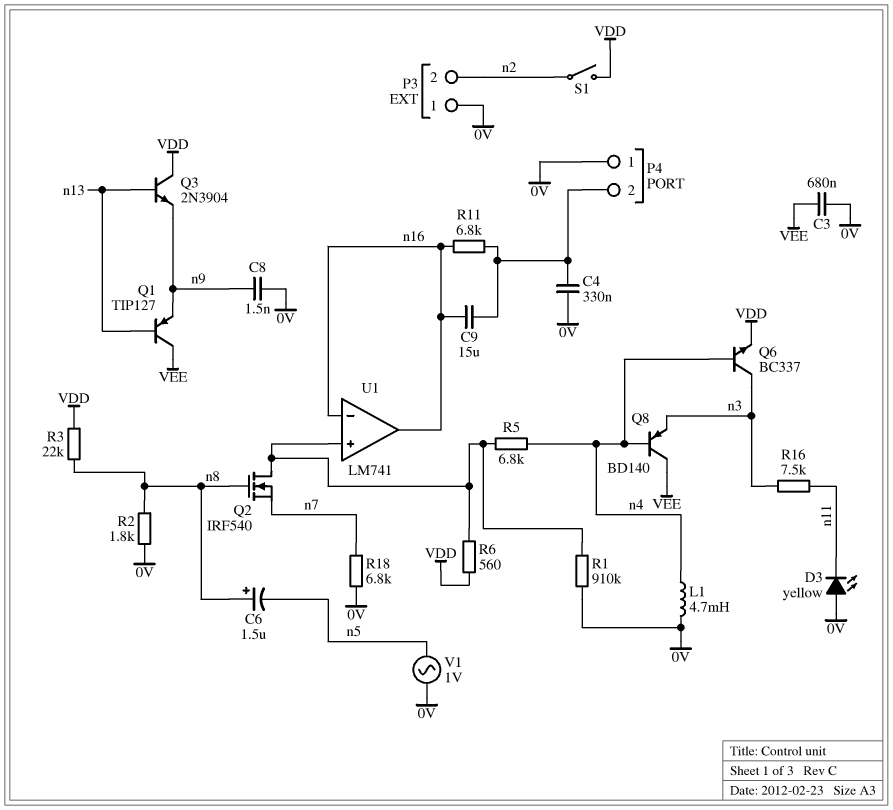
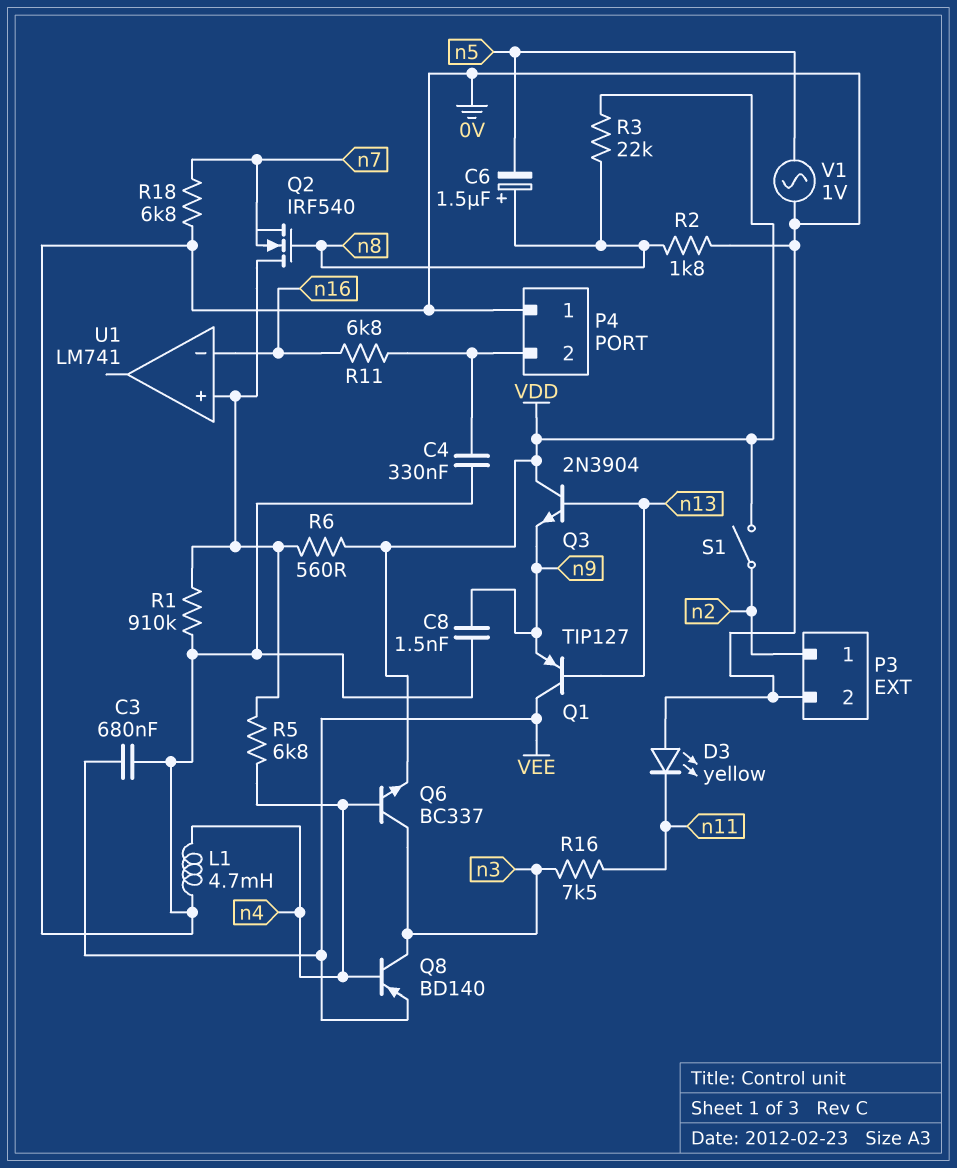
C9: 15uF (P4/2, n16) -> none
P3 pin 1: 0V -> n2
P3 pin 2: n2 -> 0V
Q8: PNP BD140 (B n4, C VEE, E n3) -> PNP BD140 (B n4, C n3, E VEE)
U1 pin out: n16 -> none

